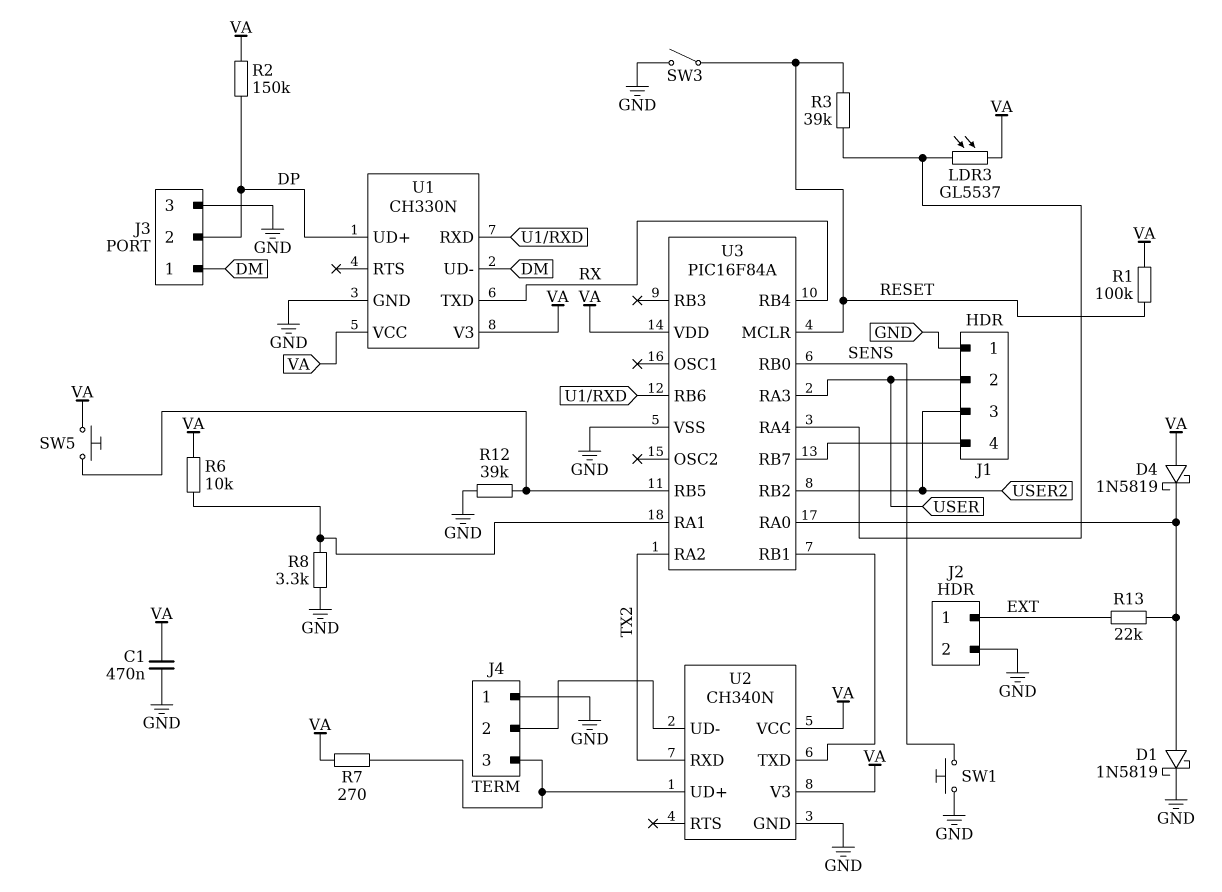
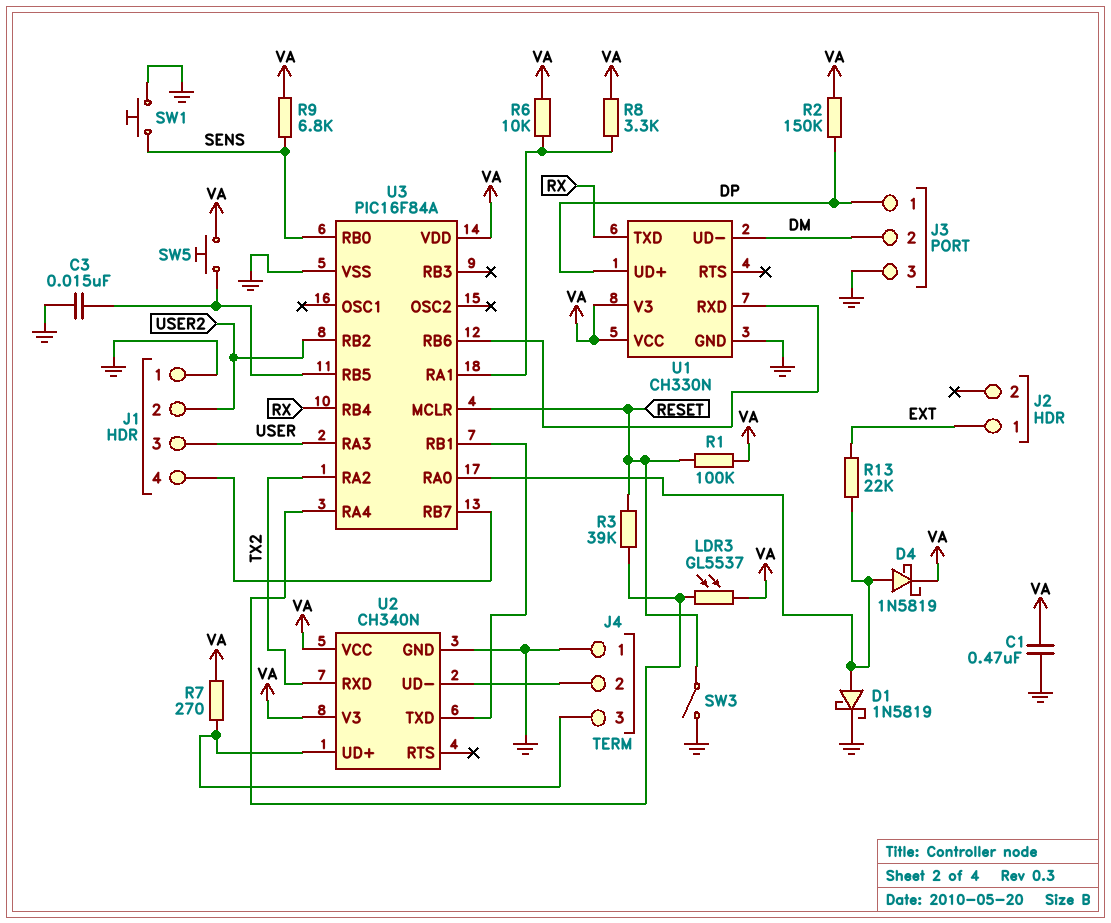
C3: none -> 15nF (GND, U3/RB5)
D4: schottky 1N5819 (A VA, K U3/RA0) -> schottky 1N5819 (A U3/RA0, K VA)
J1 pin 2: USER -> USER2
J1 pin 3: USER2 -> USER
J2 pin 2: GND -> none
J3 pin 1: DM -> DP
J3 pin 2: DP -> DM
R8: 3.3k (GND, U3/RA1) -> 3.3k (U3/RA1, VA)
R9: none -> 6.8k (SENS, VA)
R12: 39k (GND, U3/RB5) -> none

